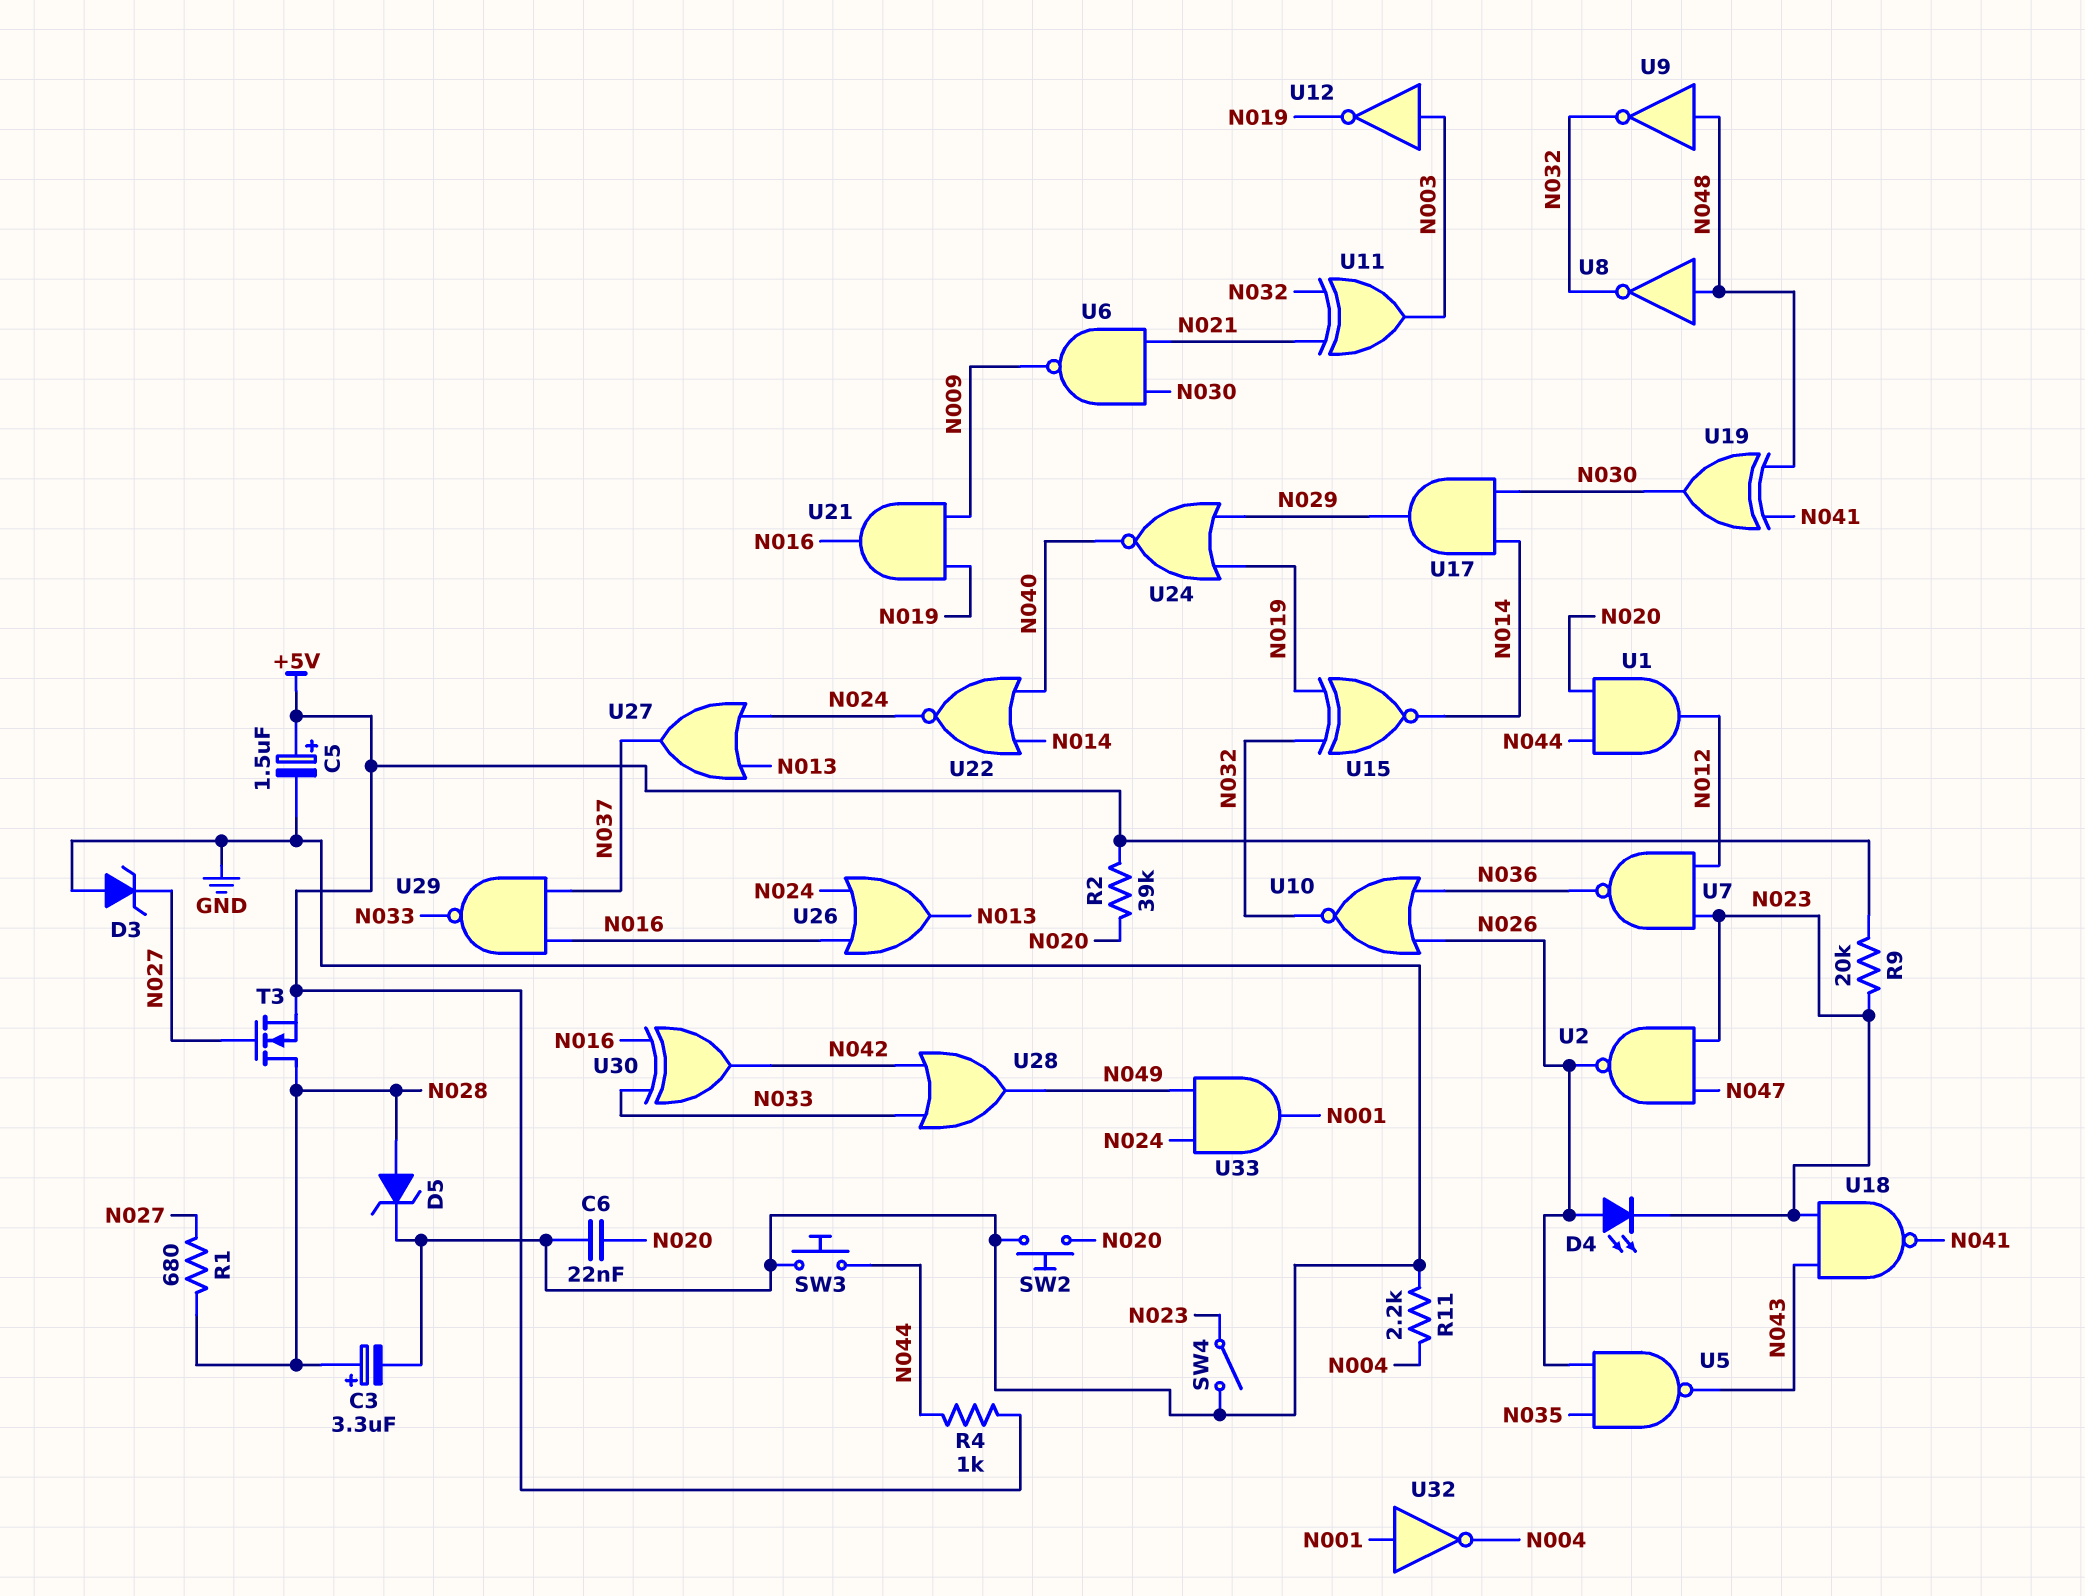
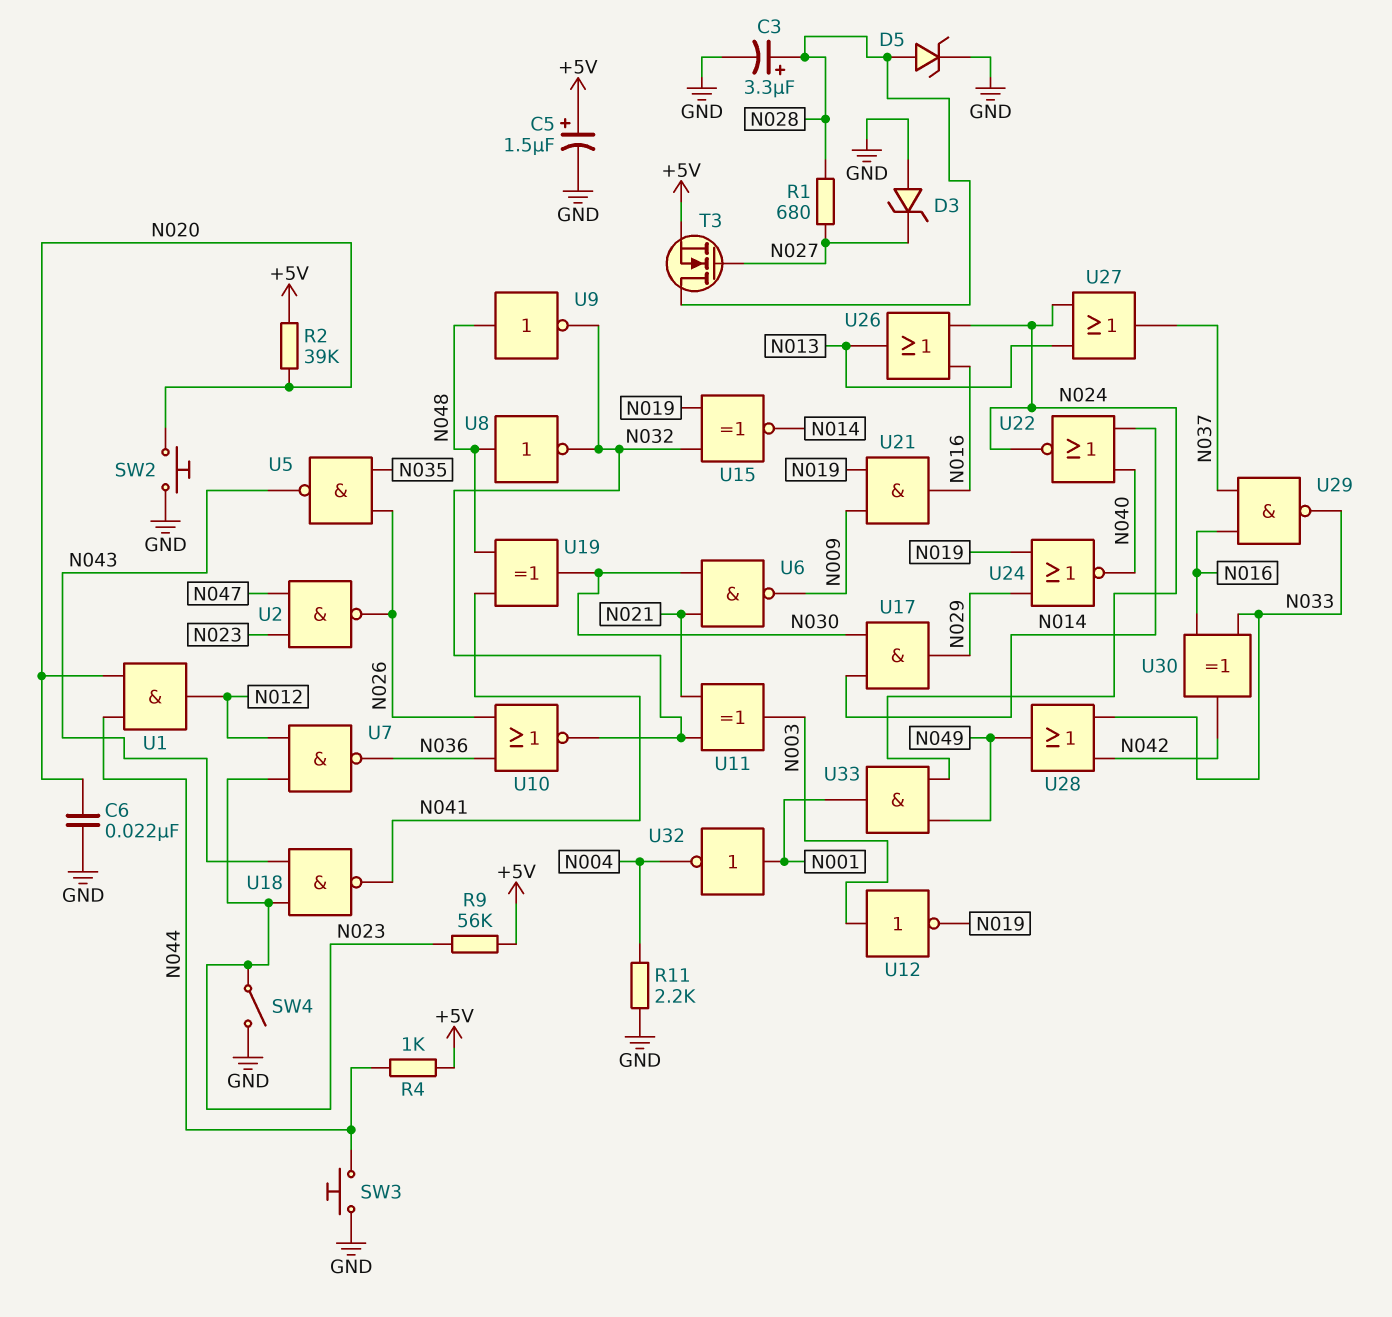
D4: LED (A N026, K N023) -> none
R9: 20k (+5V, N023) -> 56k (+5V, N023)

